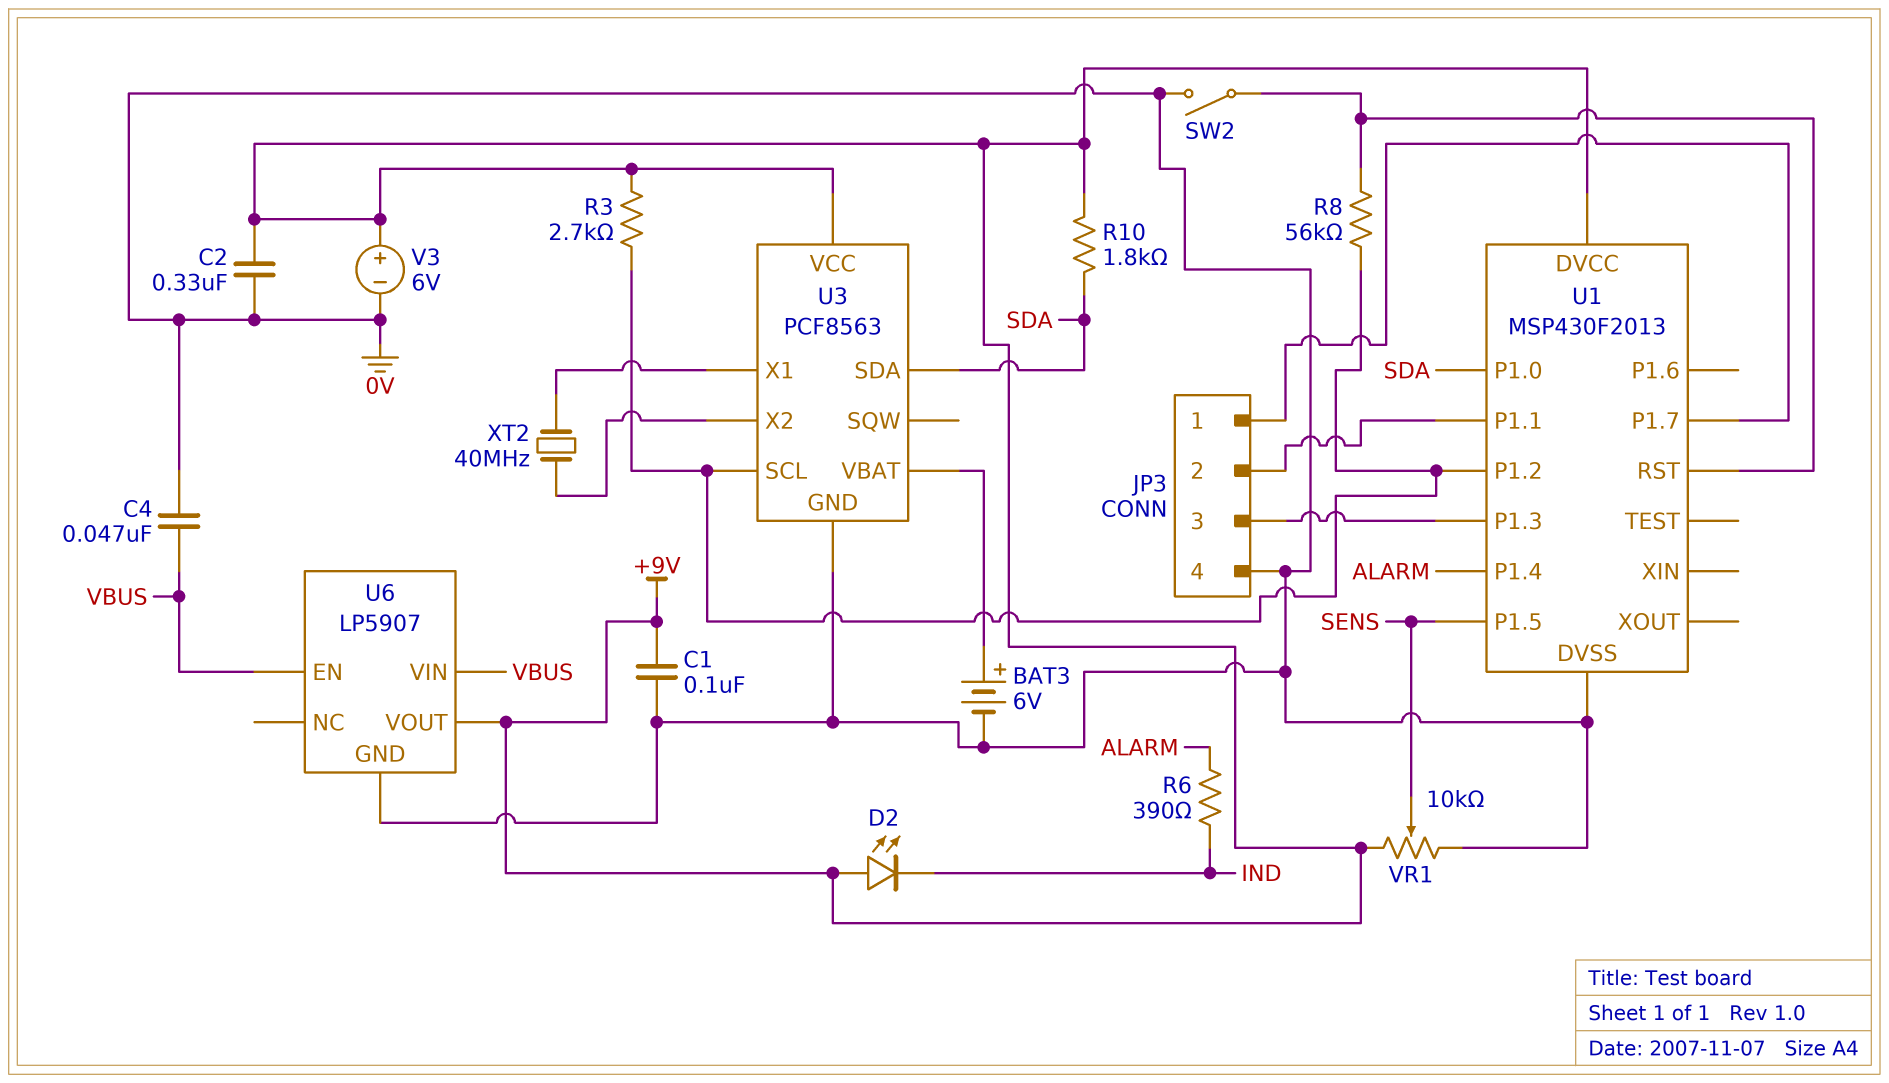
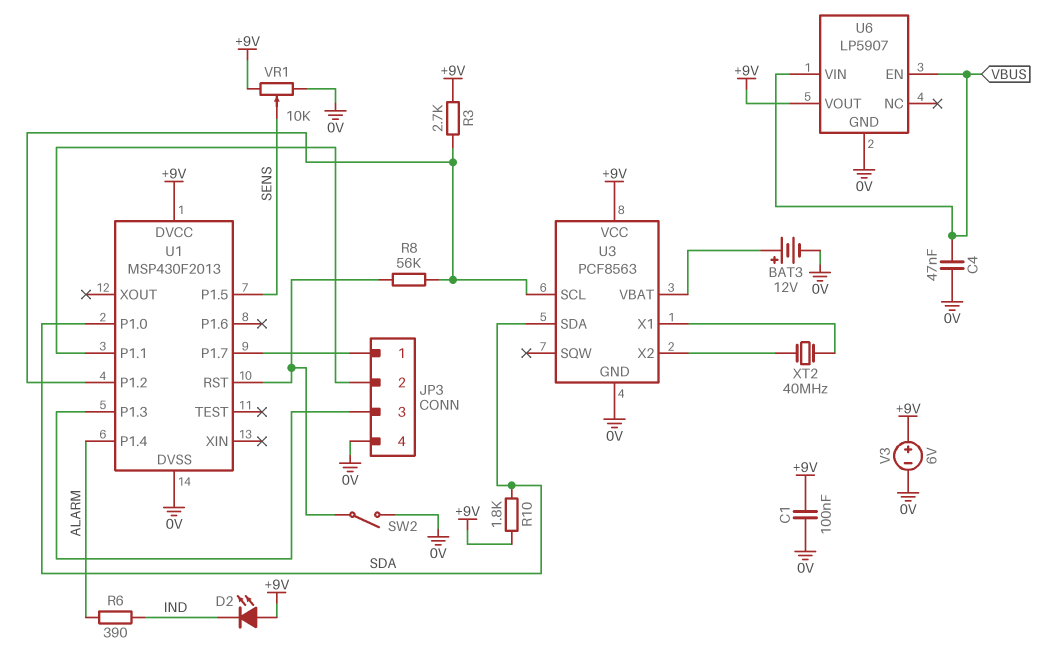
BAT3: 6V (plus U3/VBAT, minus 0V) -> 12V (plus U3/VBAT, minus 0V)
C2: 330nF (+9V, 0V) -> none

